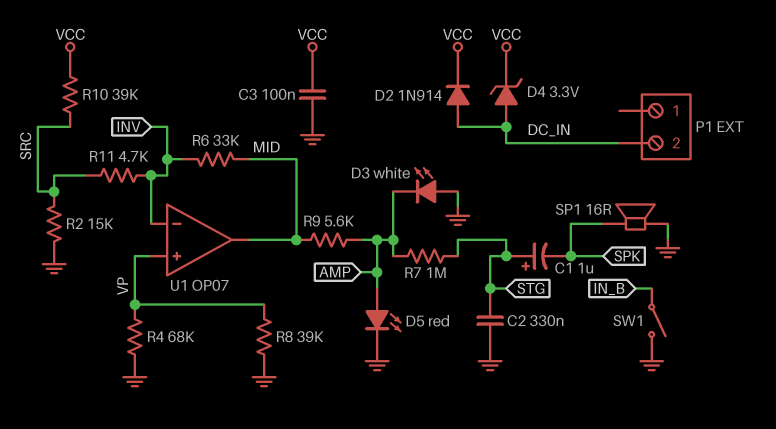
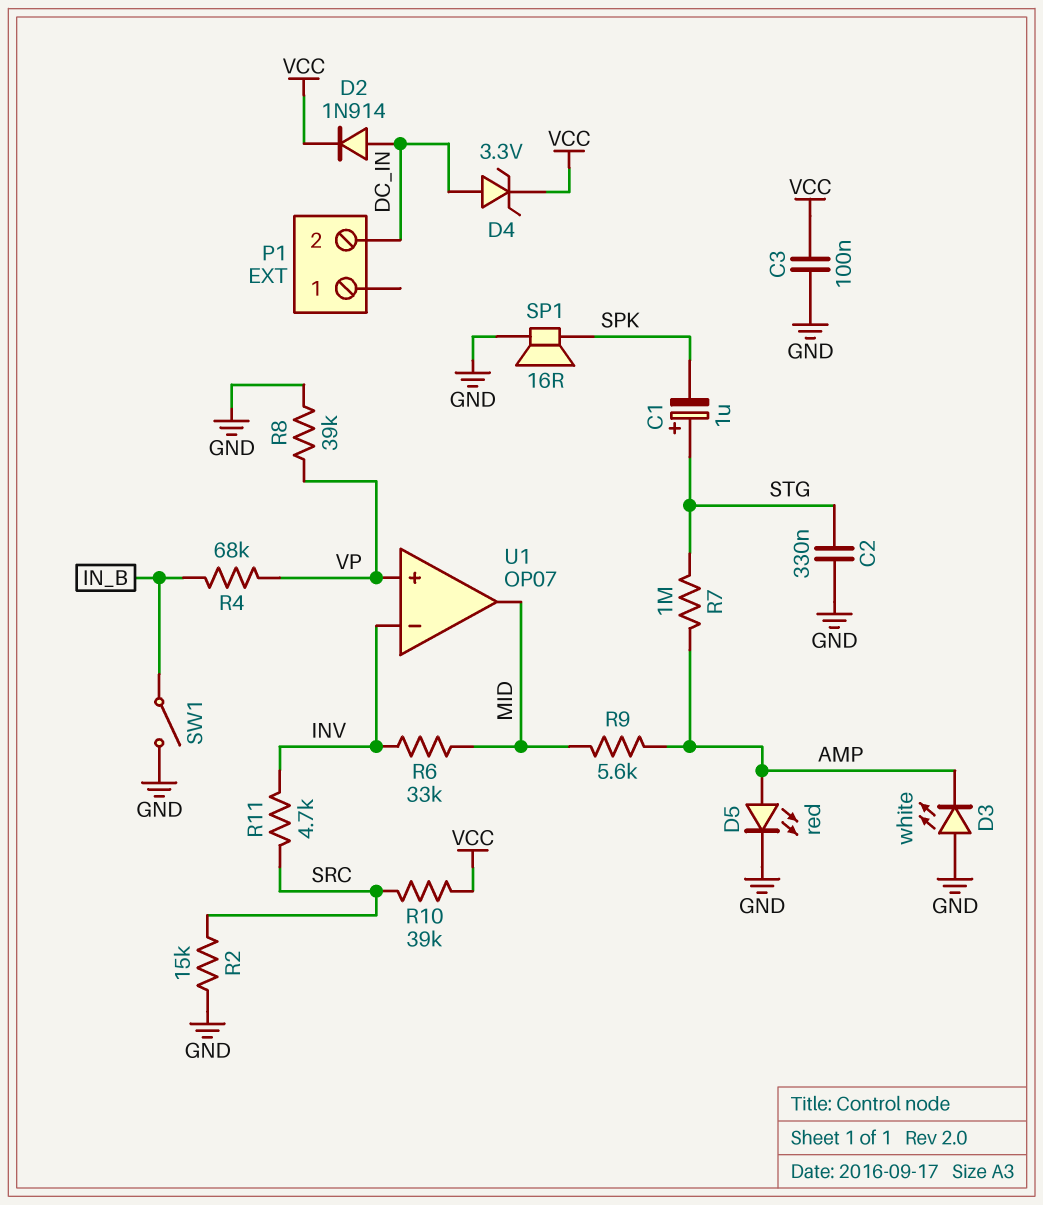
R4: 68k (GND, VP) -> 68k (IN_B, VP)

